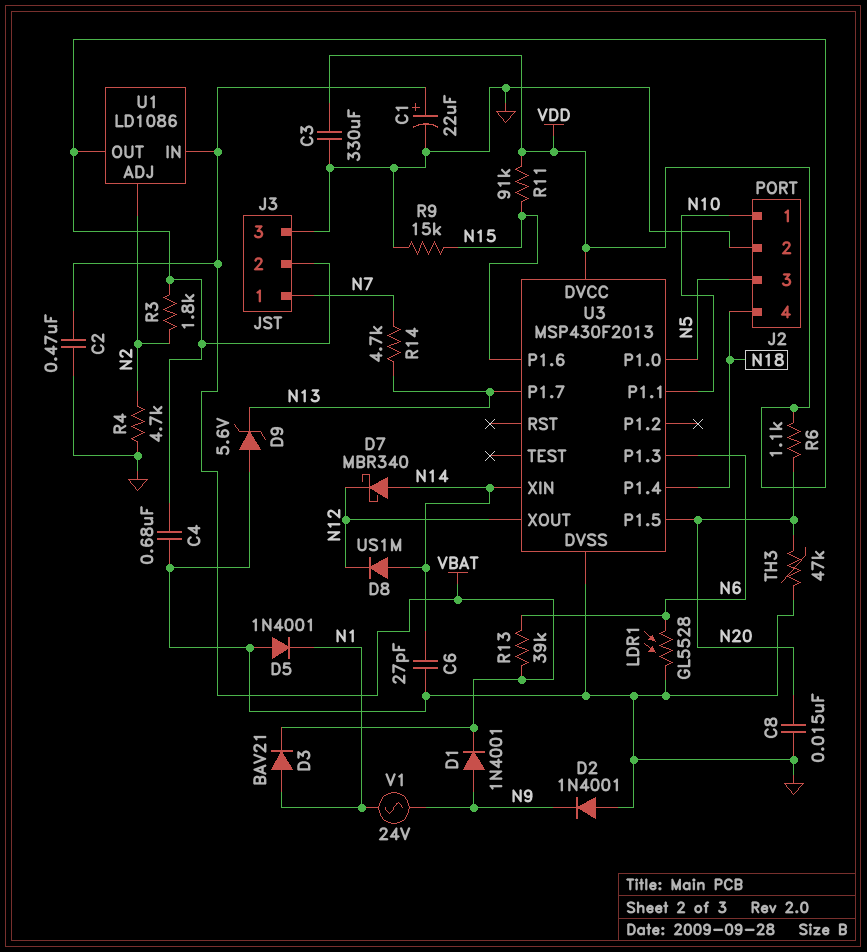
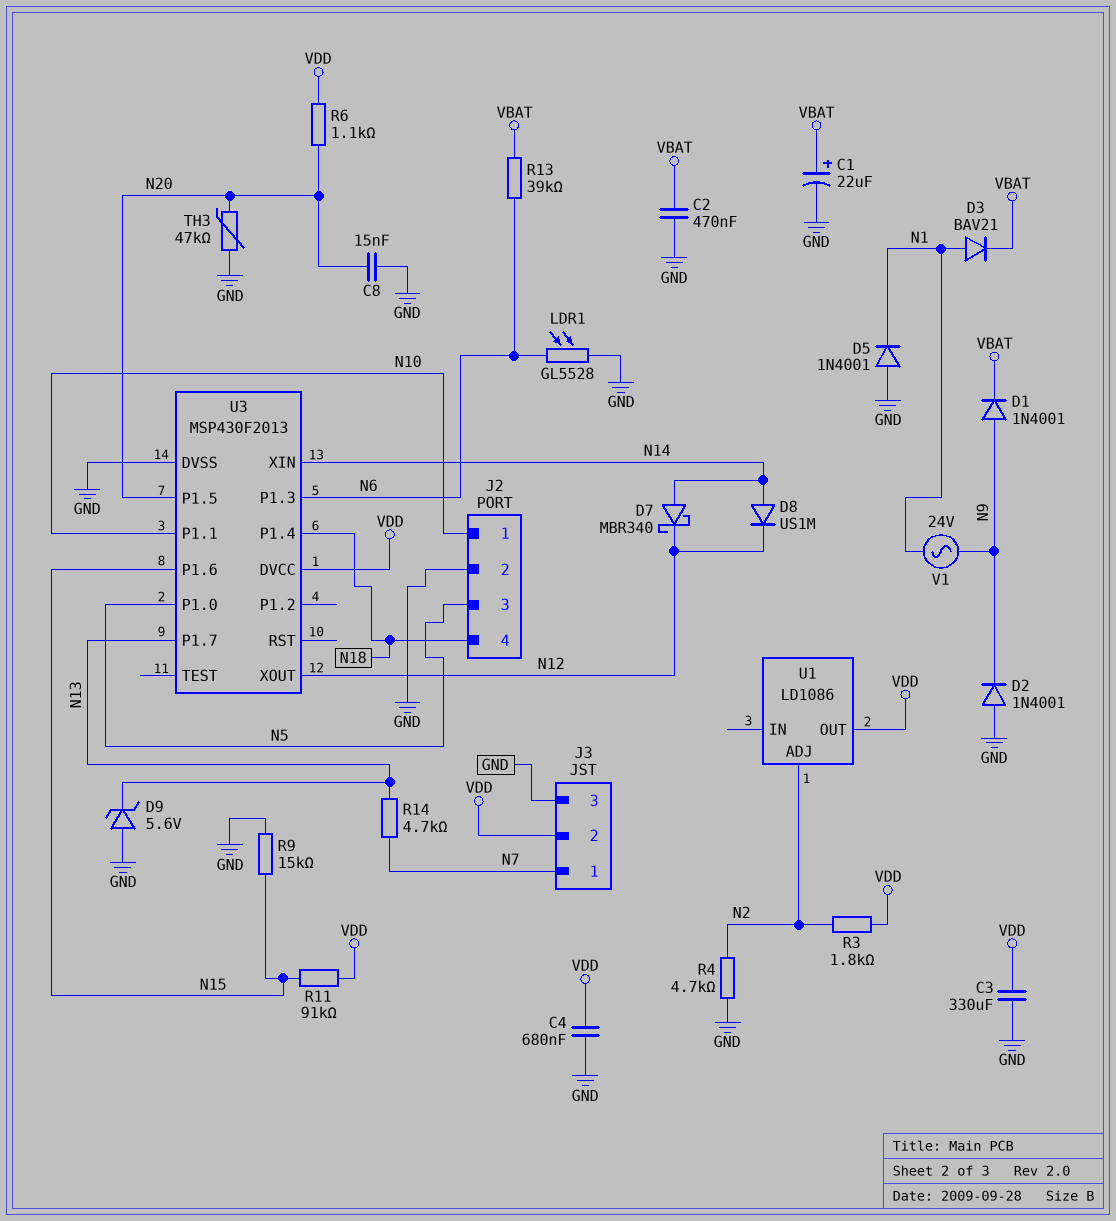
C6: 27pF (GND, N14) -> none
U1 pin IN: VBAT -> none

